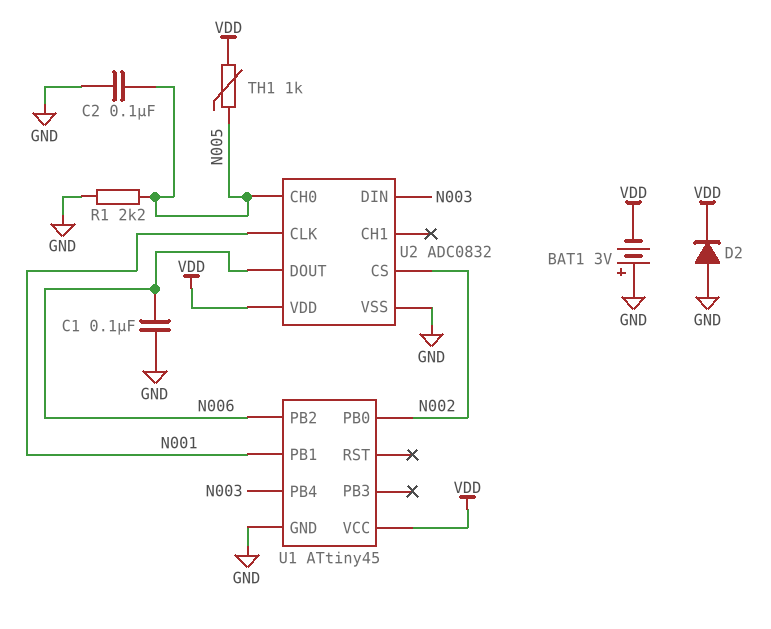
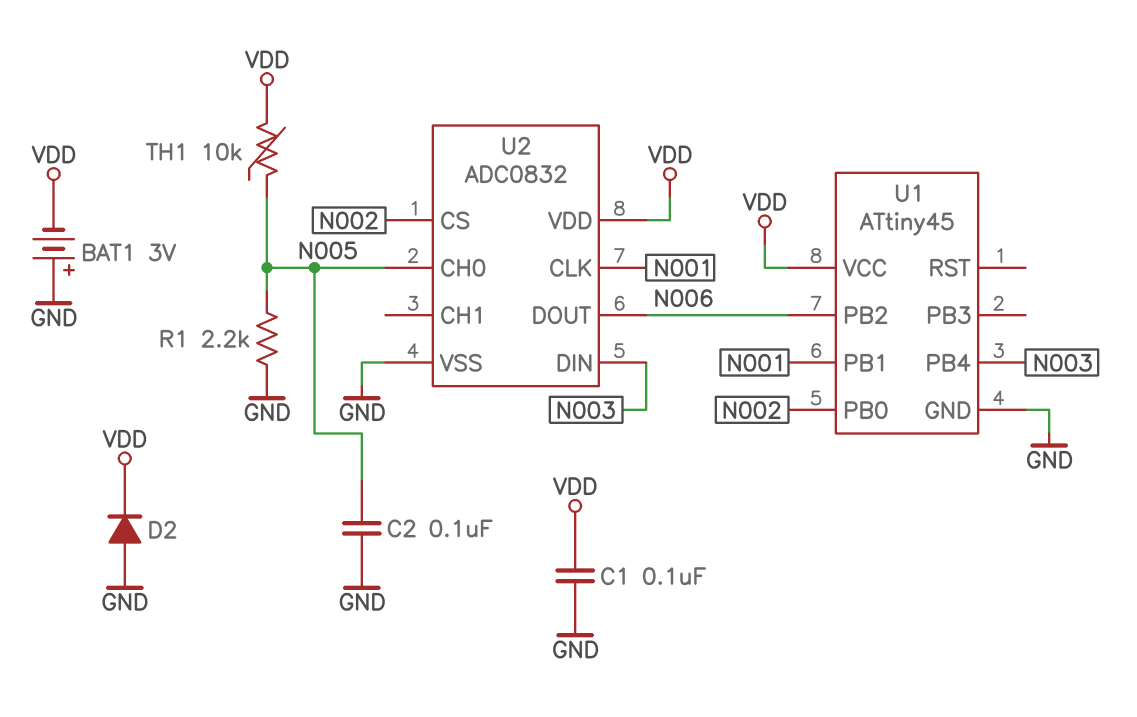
C1: 100nF (GND, N006) -> 100nF (GND, VDD)
TH1: 1k (N005, VDD) -> 10k (N005, VDD)

